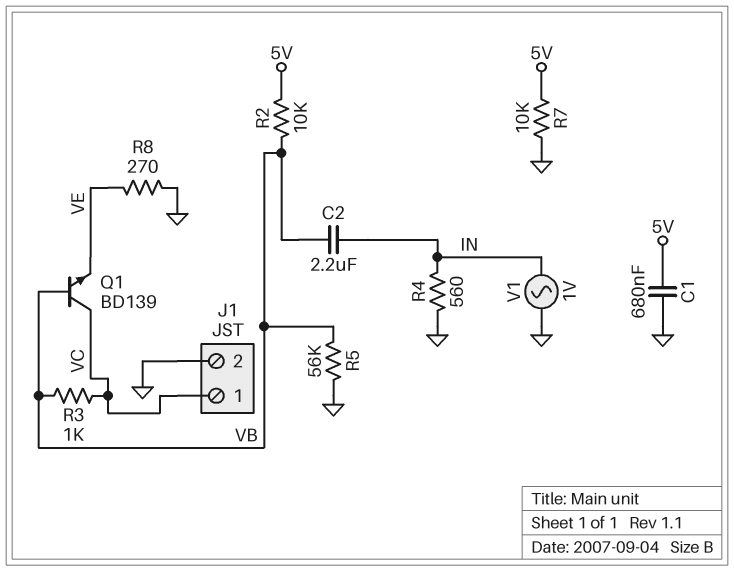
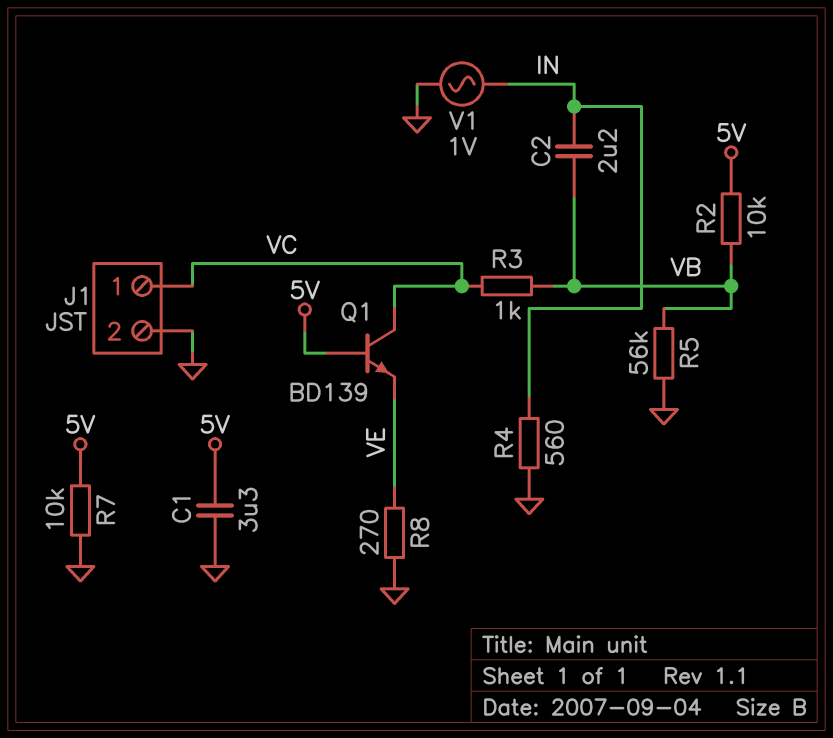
C1: 680nF (5V, GND) -> 3.3uF (5V, GND)
Q1: NPN BD139 (B VB, C VC, E VE) -> NPN BD139 (B 5V, C VC, E VE)

